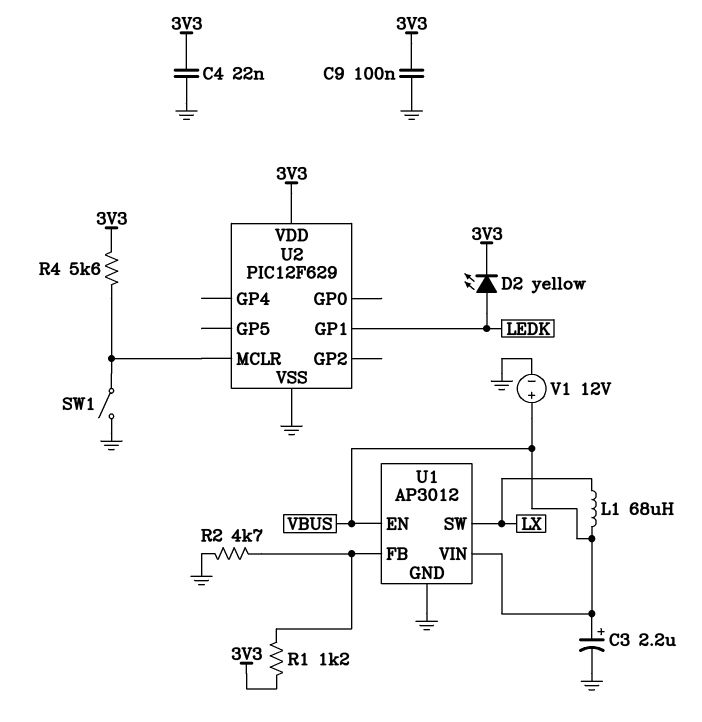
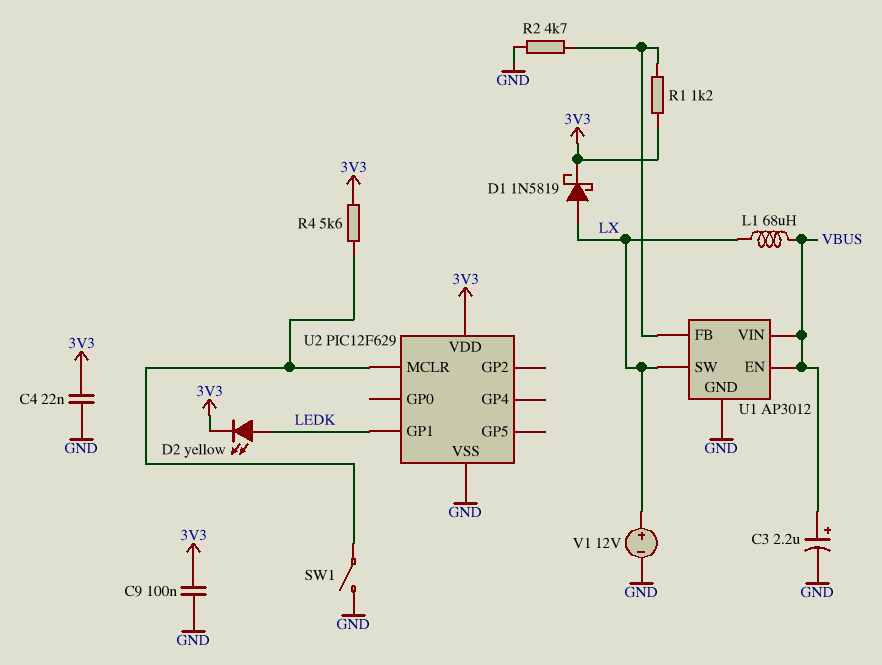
D1: none -> schottky 1N5819 (A LX, K 3V3)
V1: 12V (plus VBUS, minus GND) -> 12V (plus LX, minus GND)

